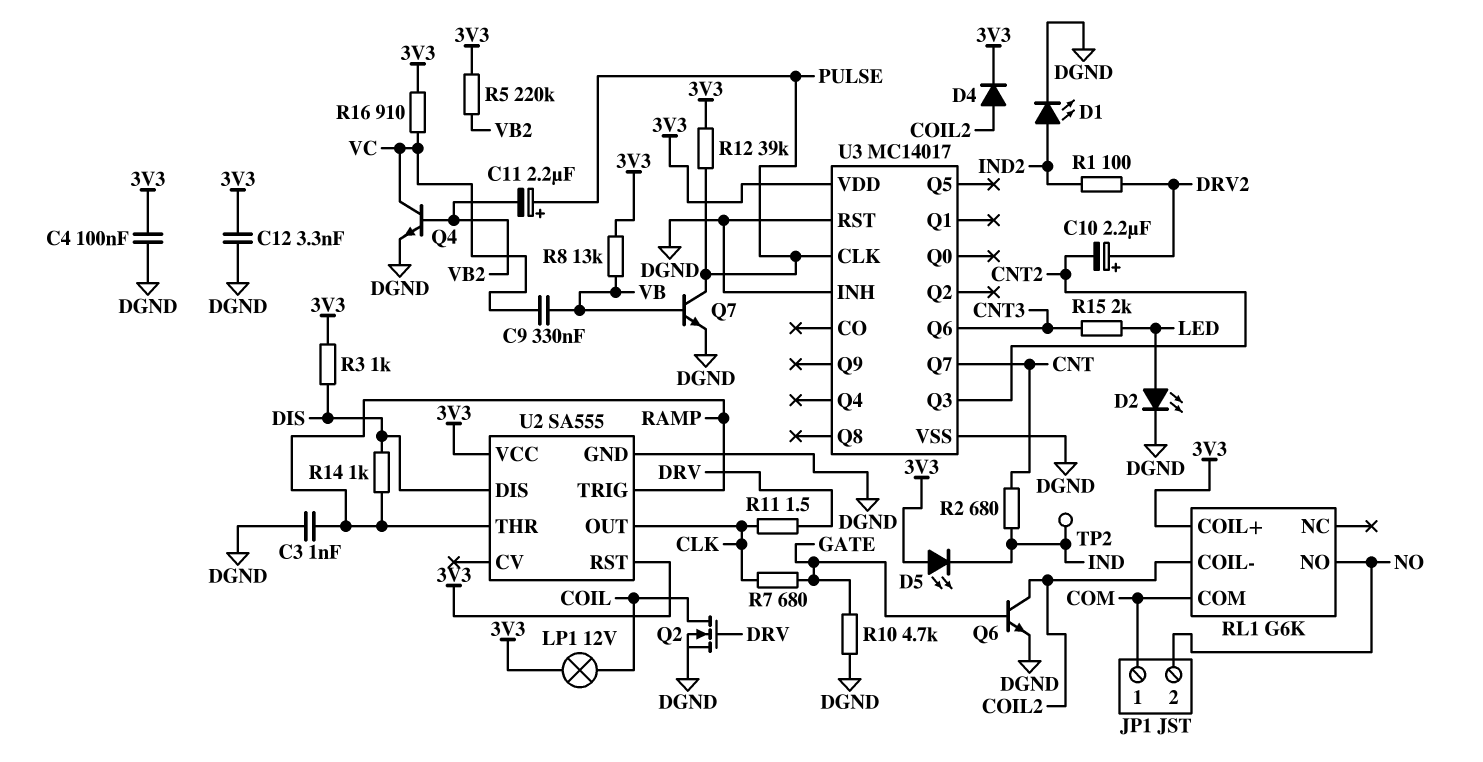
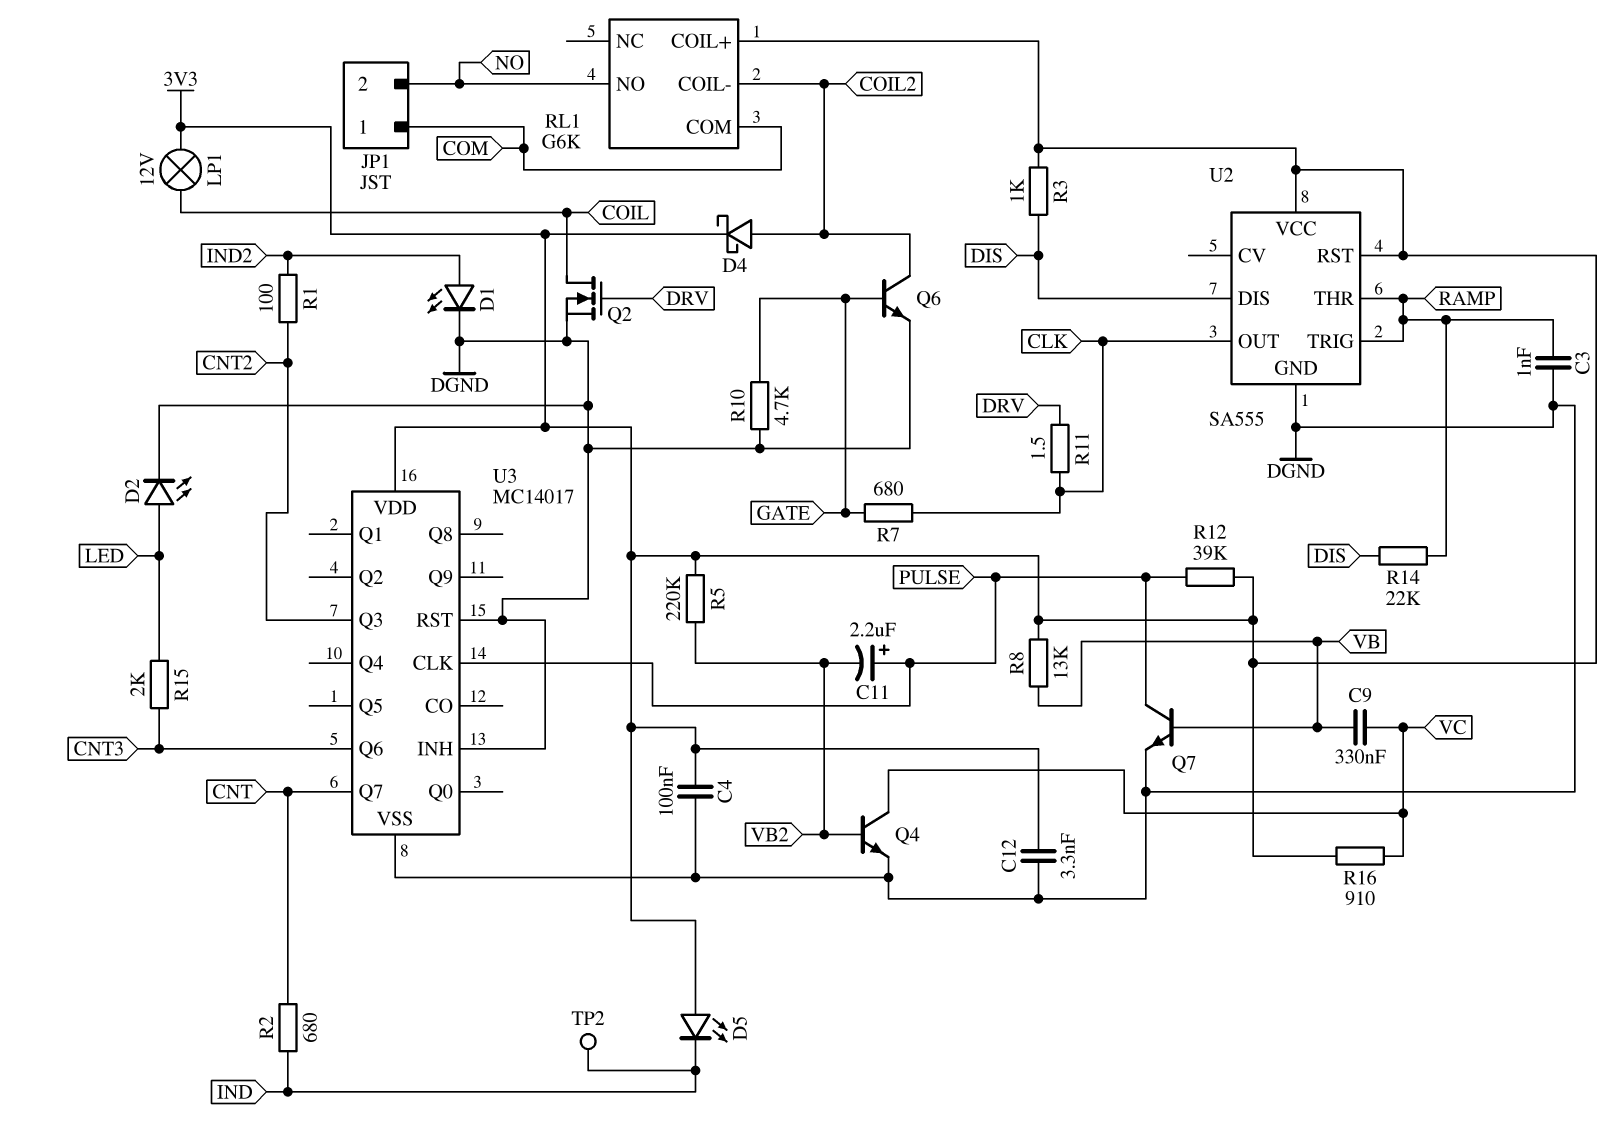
C10: 2.2uF (plus DRV2, minus CNT2) -> none
D4: diode (A COIL2, K 3V3) -> schottky (A COIL2, K 3V3)
R1: 100 (DRV2, IND2) -> 100 (CNT2, IND2)
R14: 1k (DIS, RAMP) -> 22k (DIS, RAMP)

